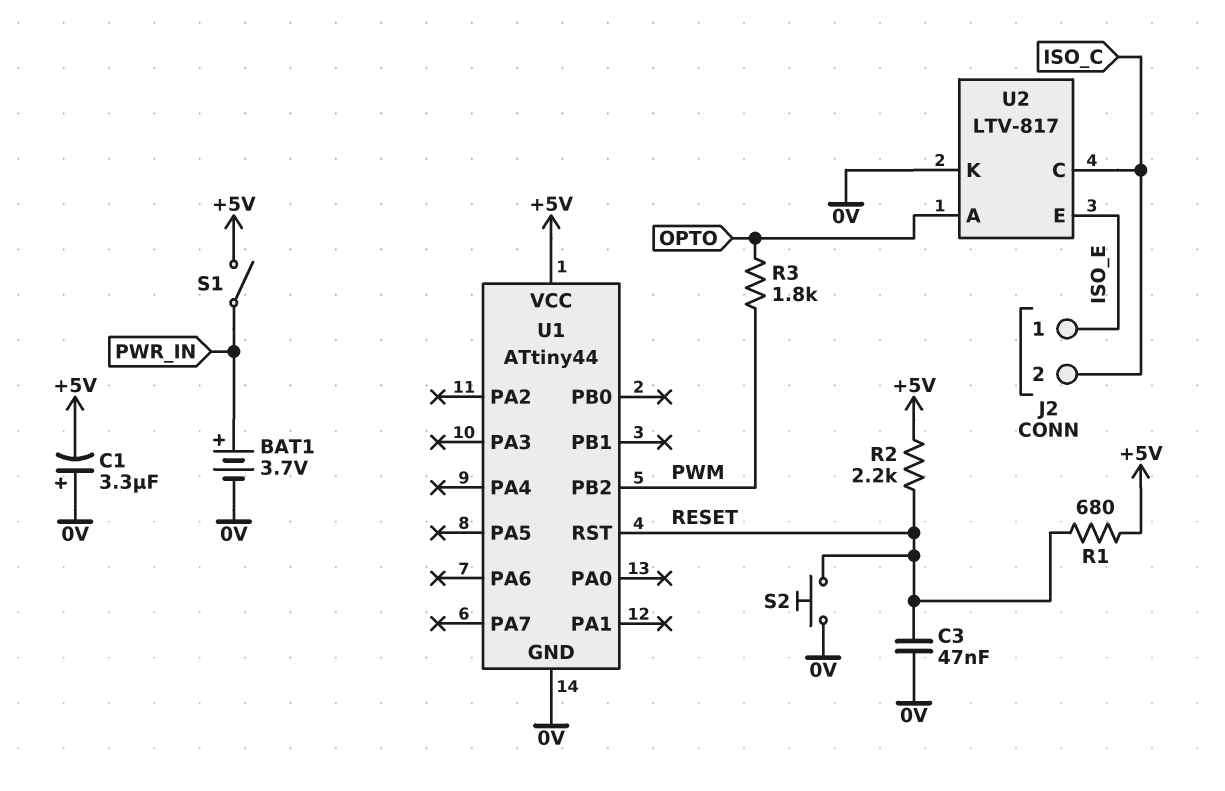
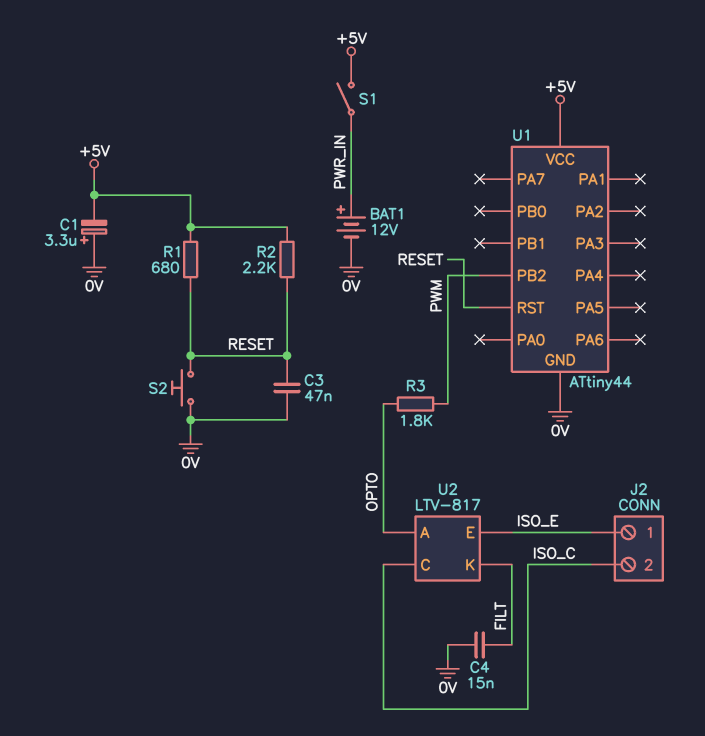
BAT1: 3.7V (plus PWR_IN, minus 0V) -> 12V (plus PWR_IN, minus 0V)
C4: none -> 15nF (0V, FILT)
U2 pin K: 0V -> FILT

